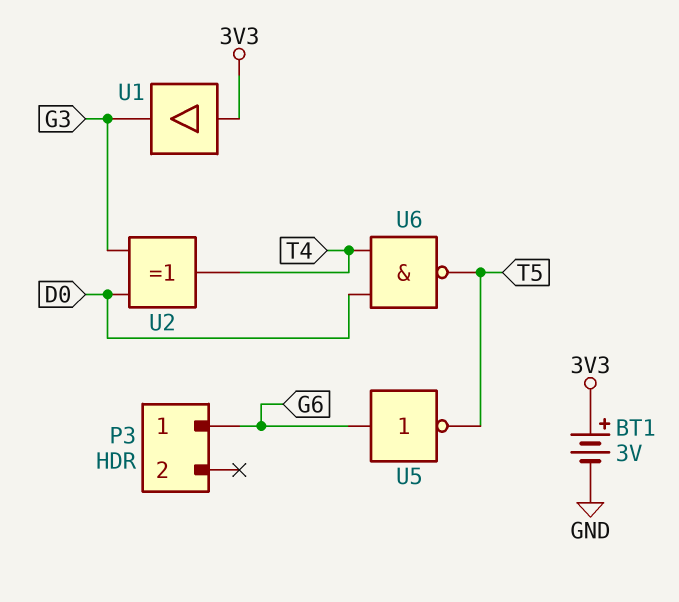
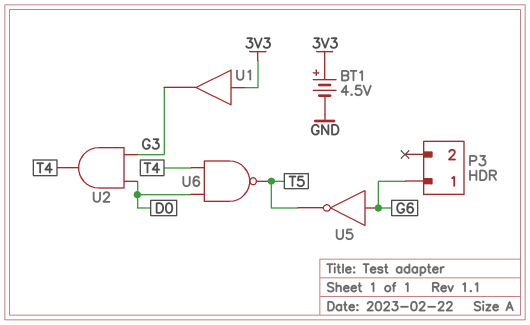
BT1: 3V (plus 3V3, minus GND) -> 4.5V (plus 3V3, minus GND)
U2: XOR (in D0, in G3, out T4) -> AND (in D0, in G3, out T4)

